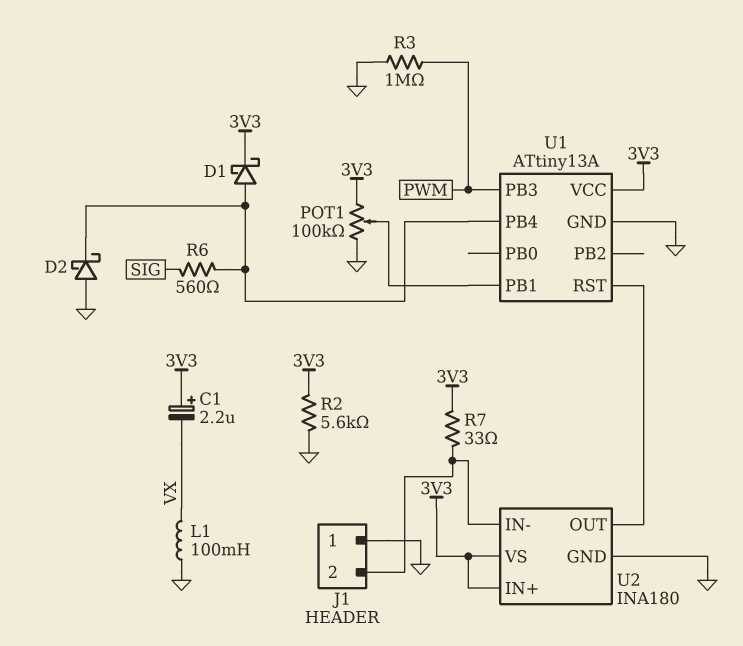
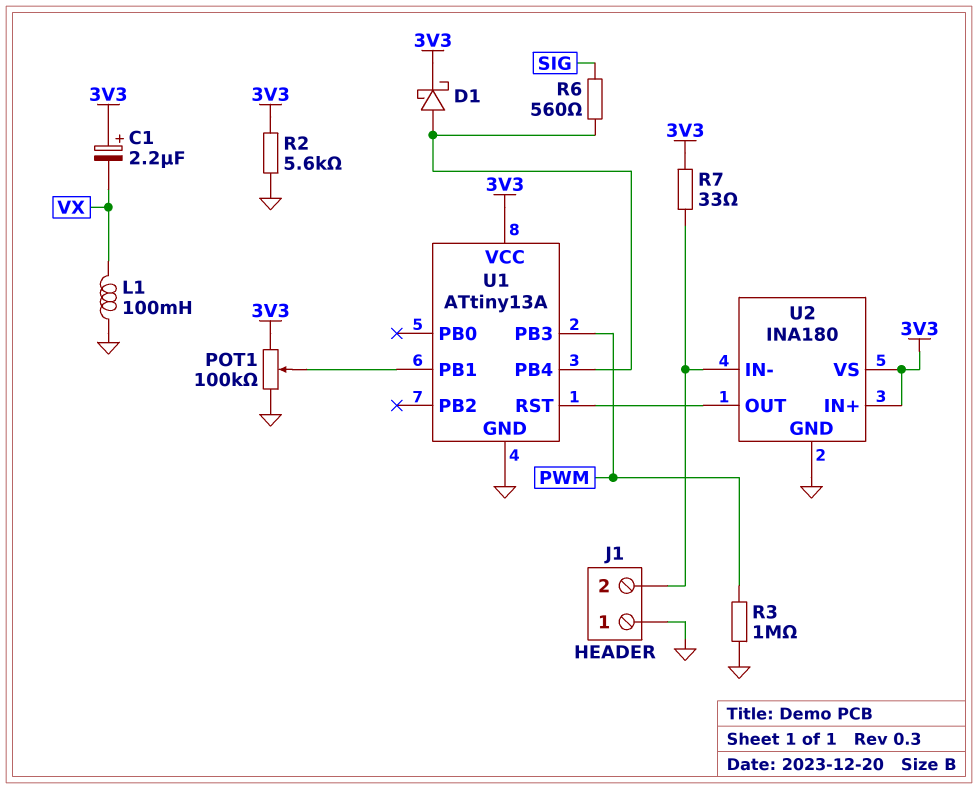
D2: schottky (A GND, K U1/PB4) -> none

